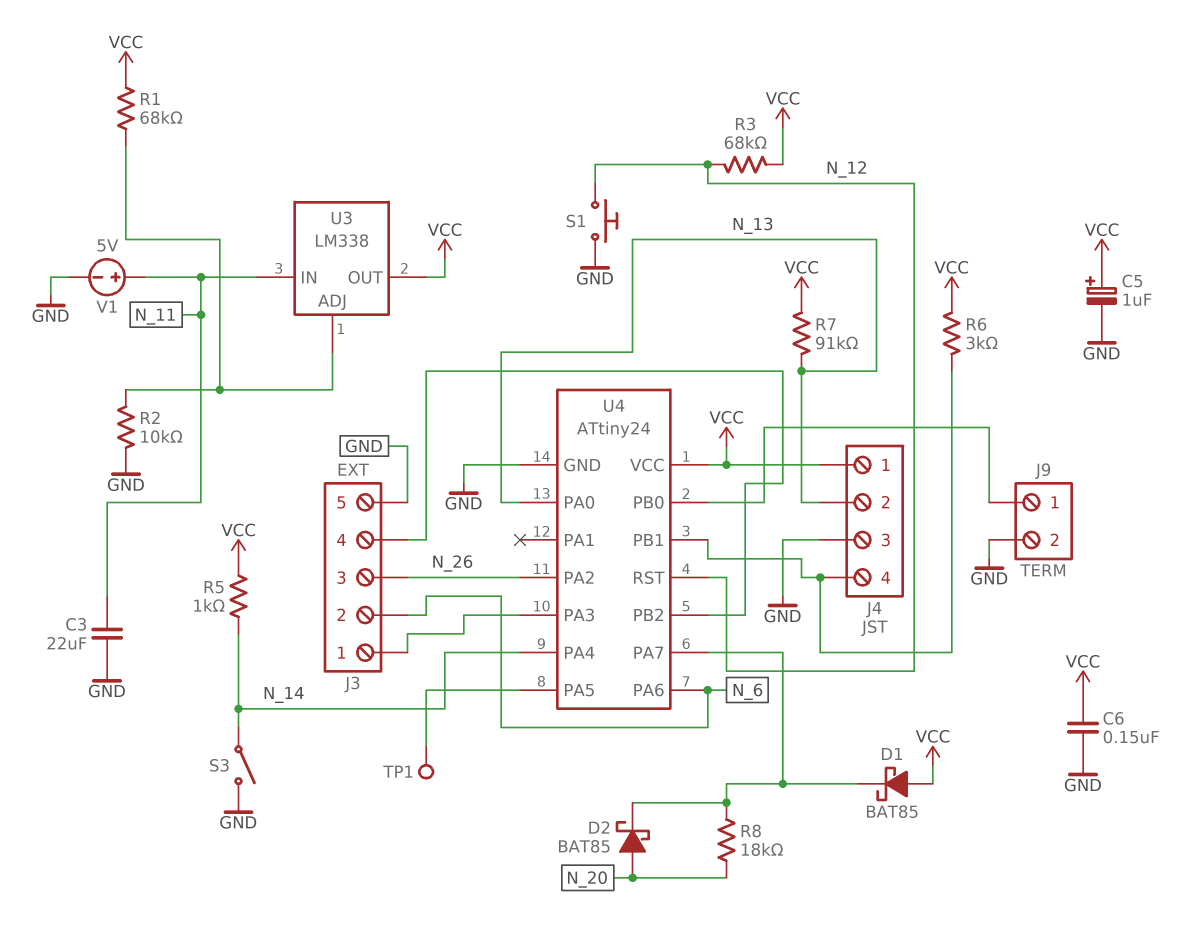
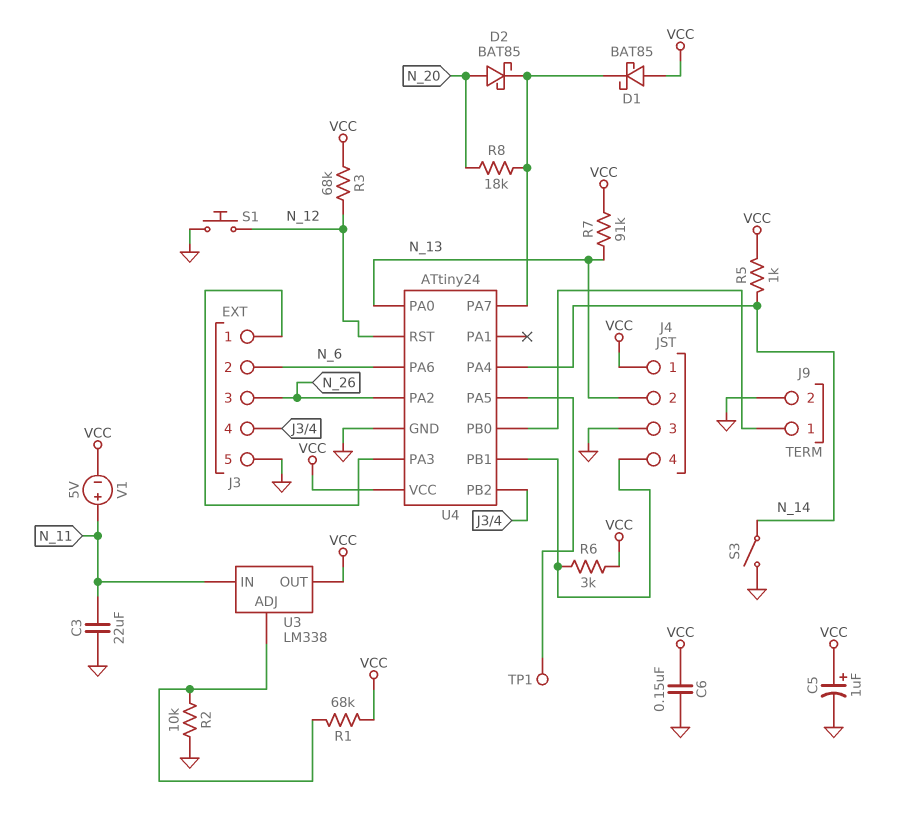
V1: 5V (plus N_11, minus GND) -> 5V (plus N_11, minus VCC)

